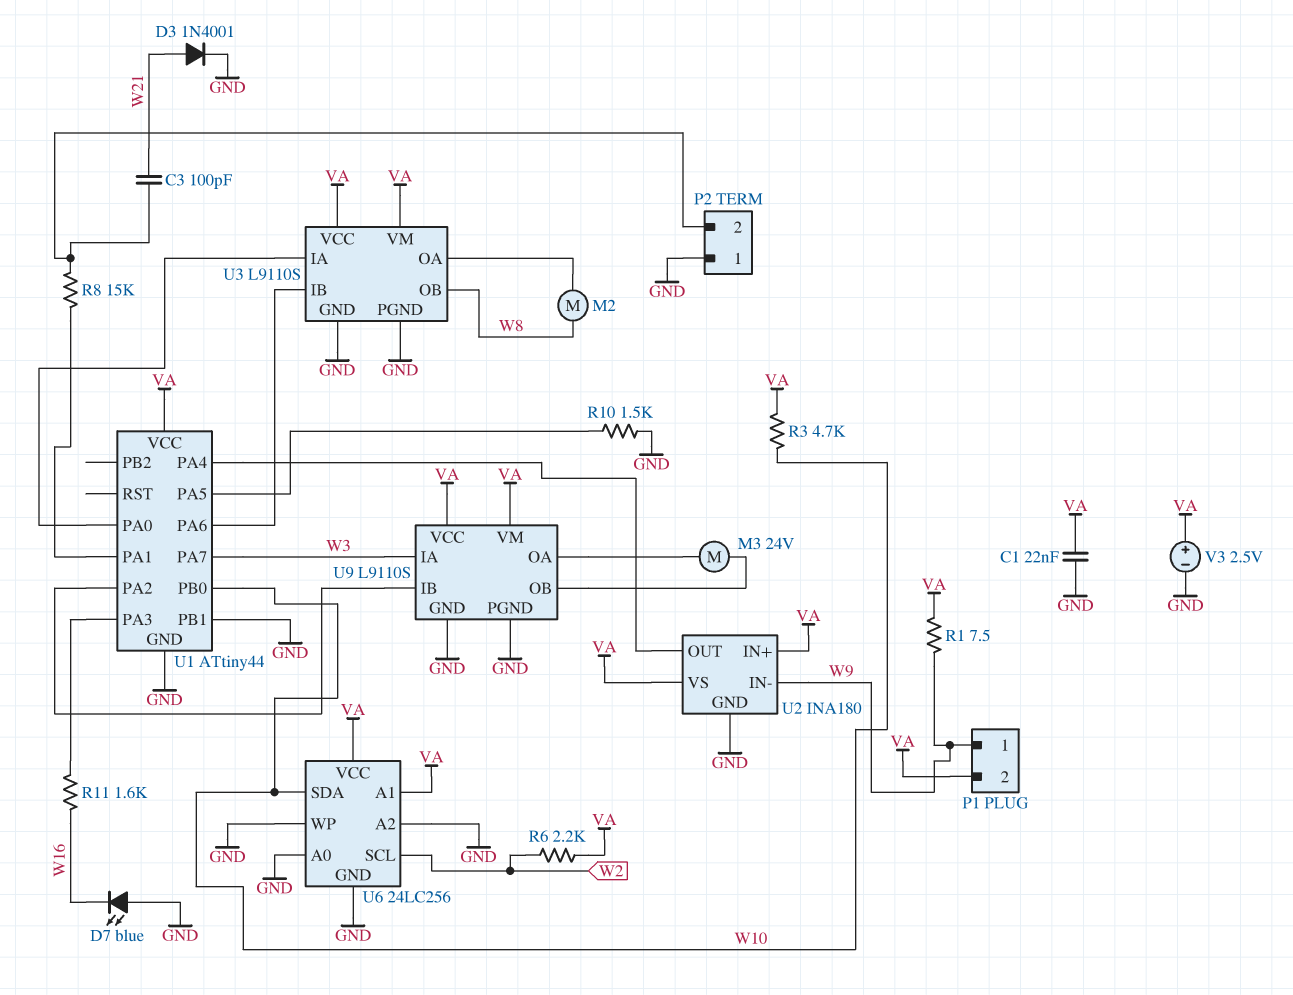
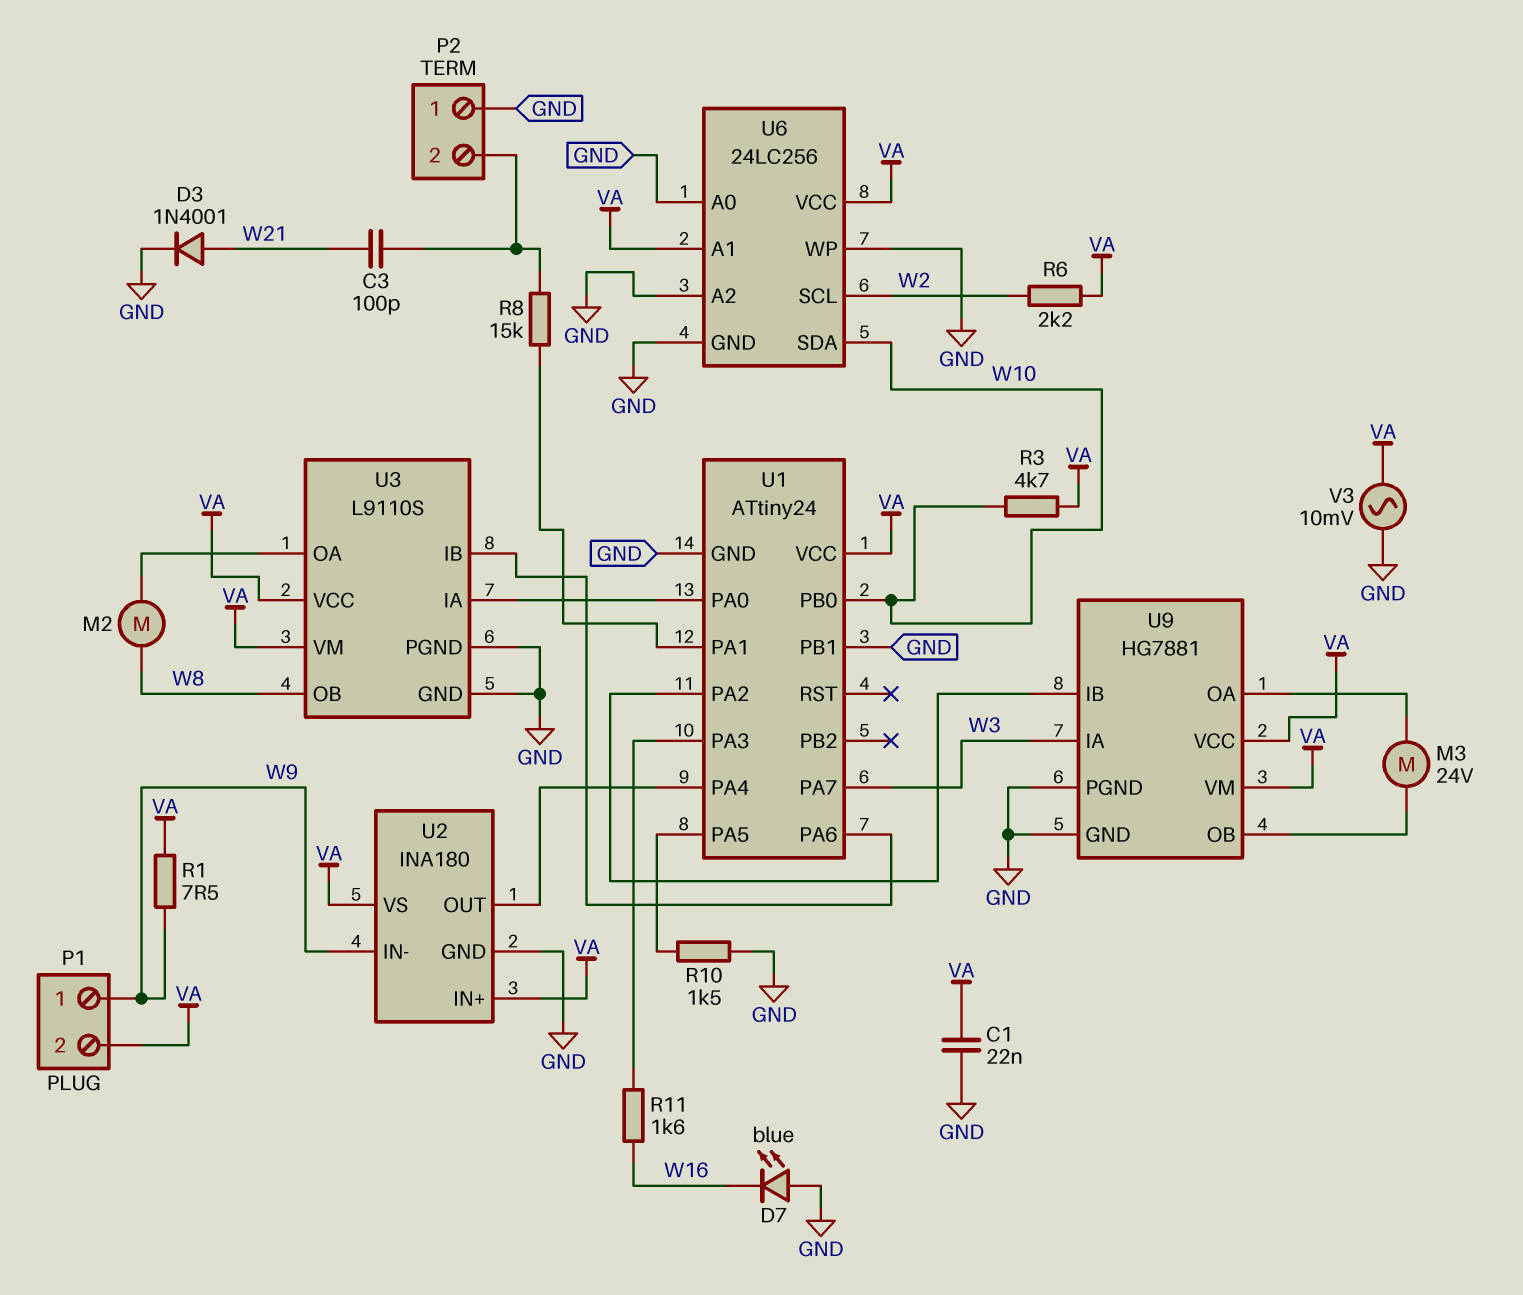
U1: ATtiny44 -> ATtiny24
U9: L9110S -> HG7881
V3: 2.5V (plus VA, minus GND) -> AC 10mV (GND, VA)

